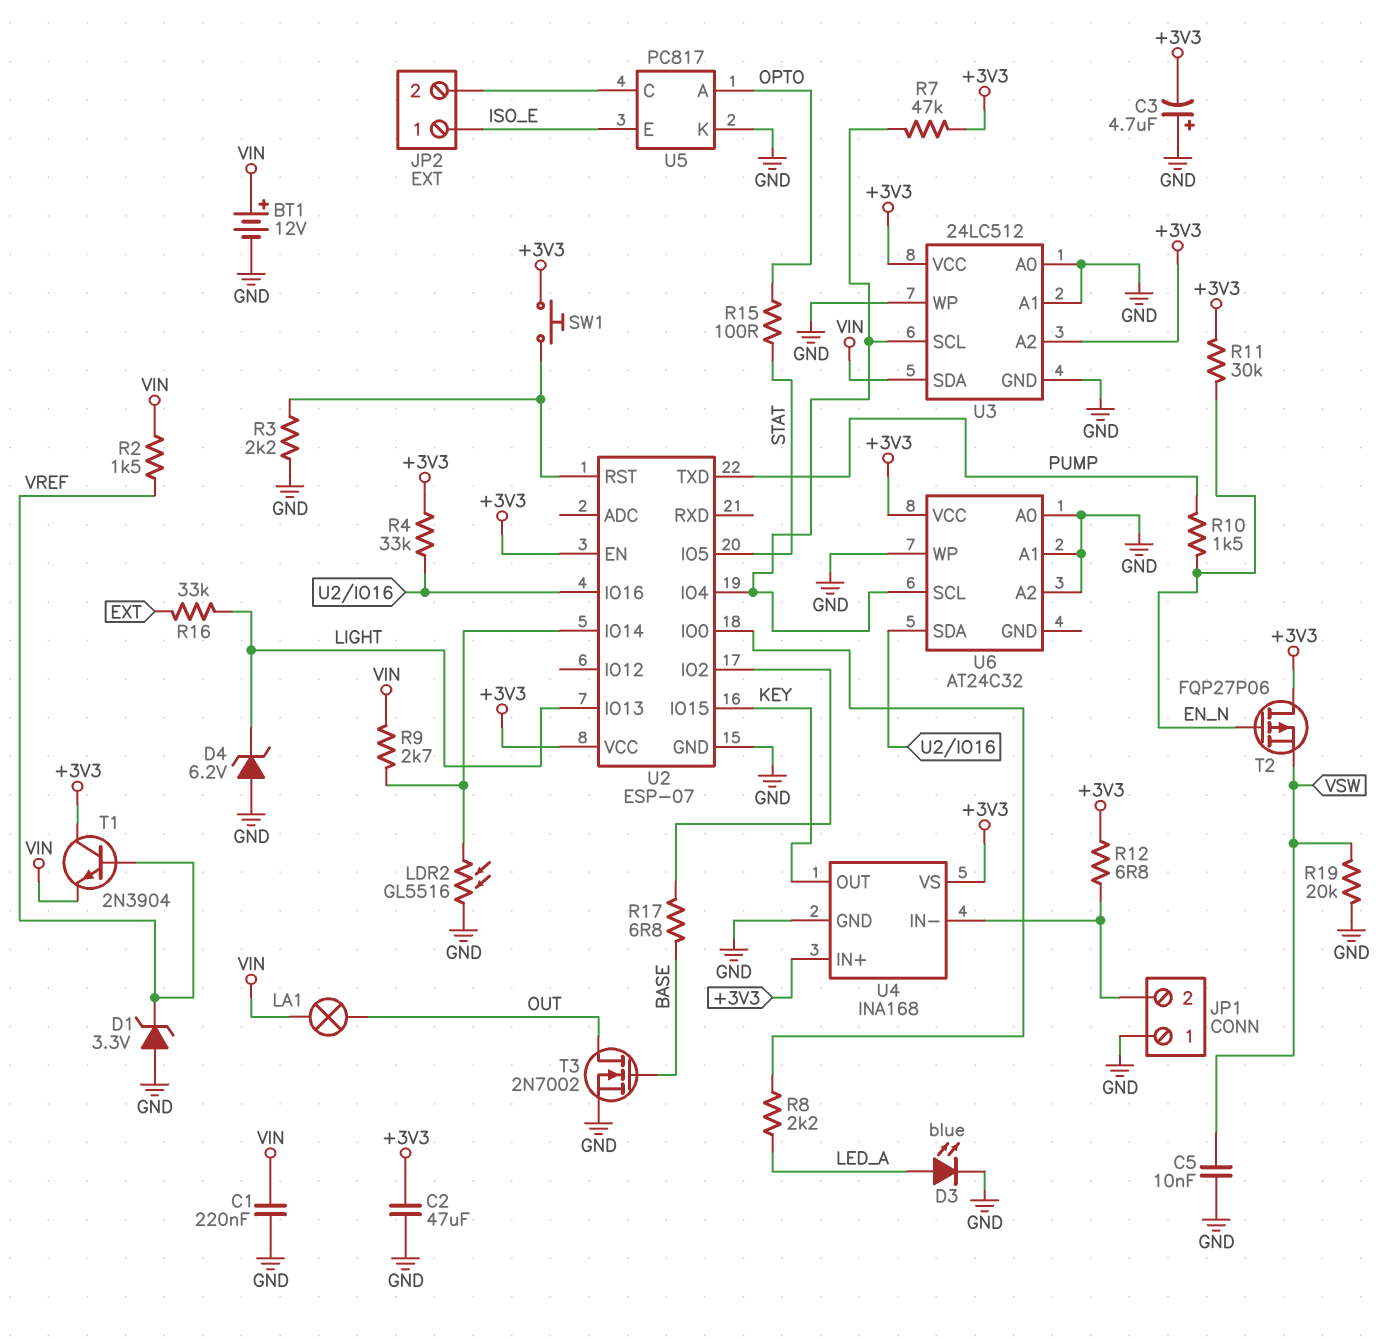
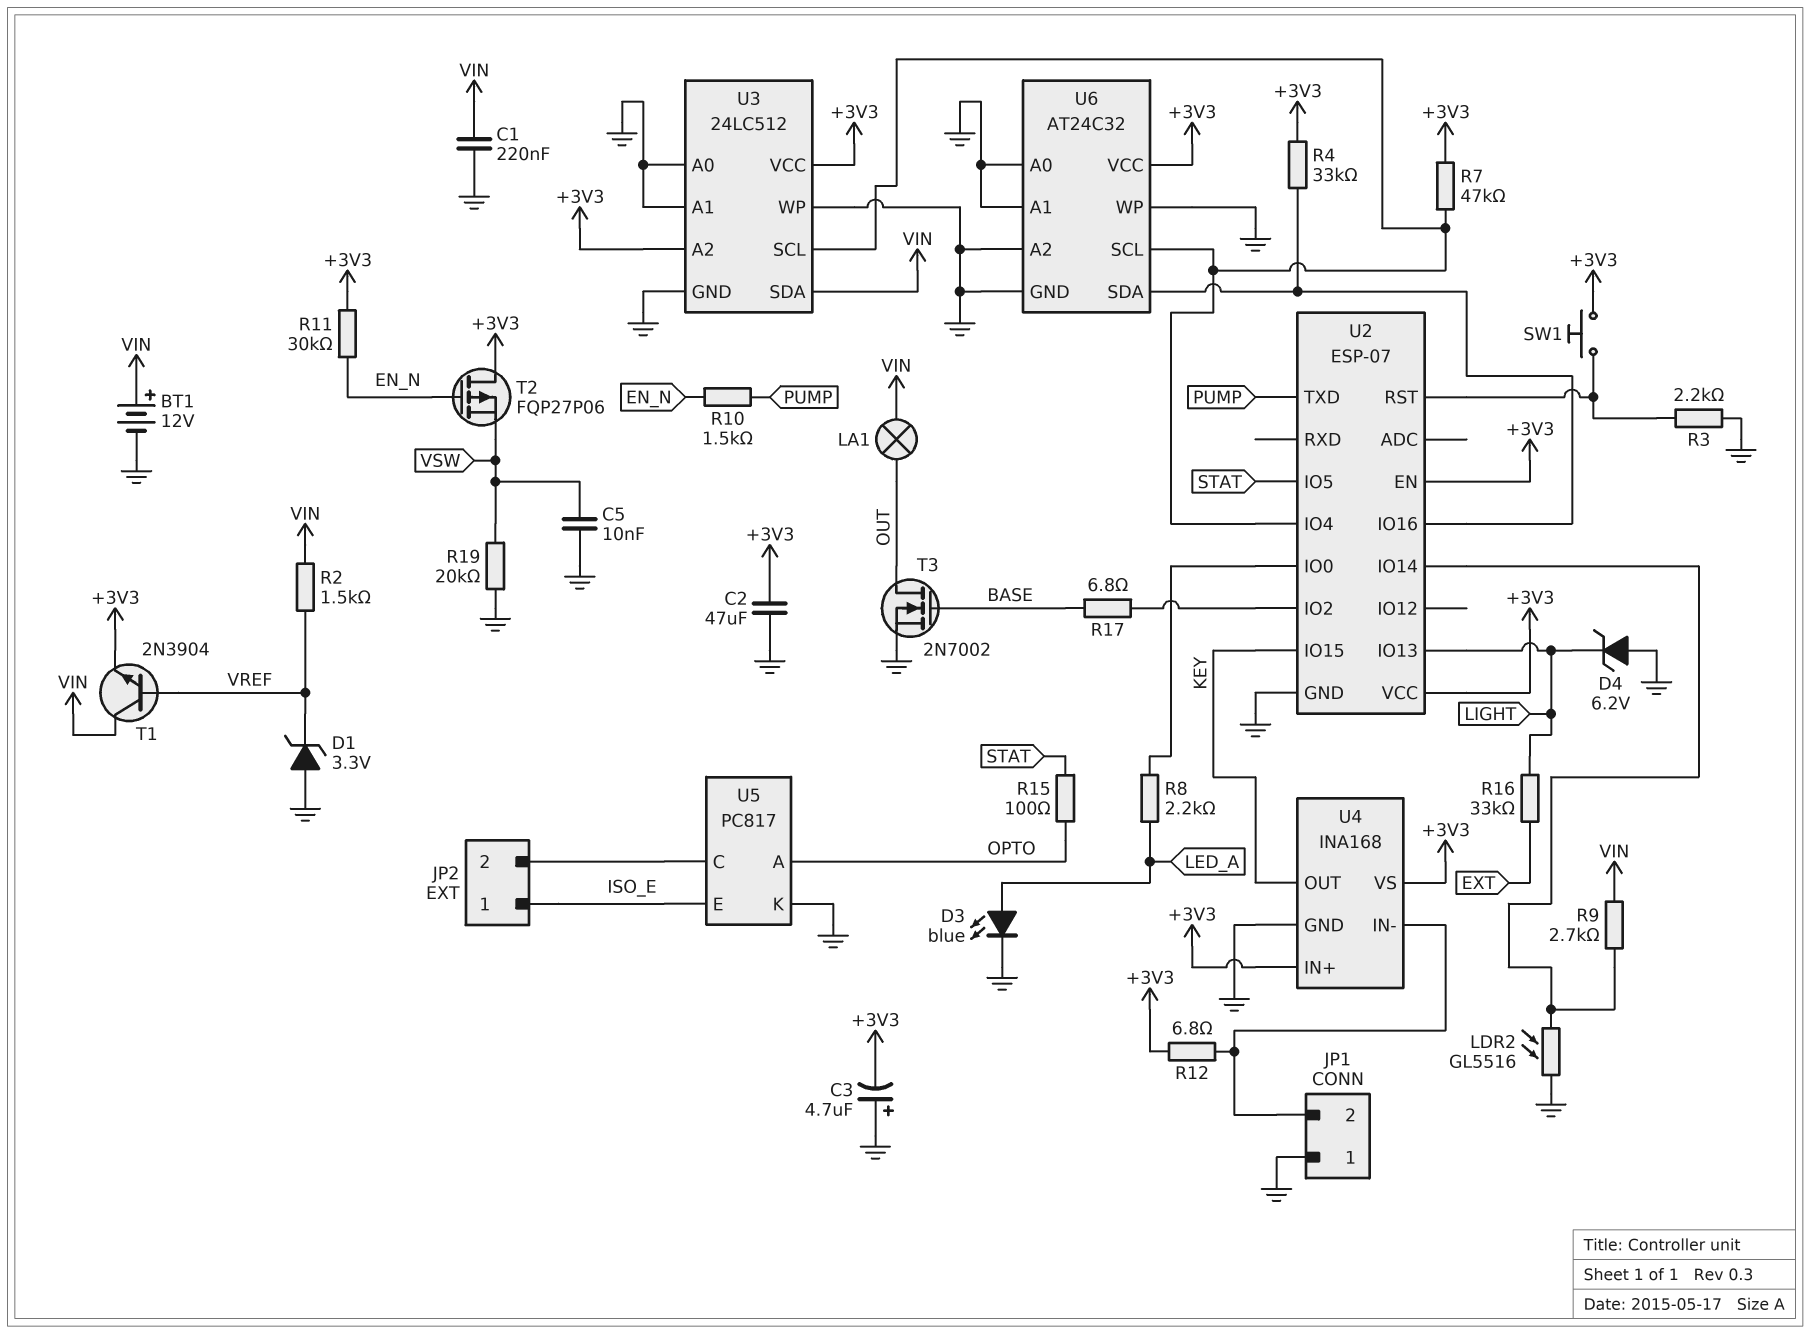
T1: NPN 2N3904 (B VREF, C +3V3, E VIN) -> NPN 2N3904 (B VREF, C VIN, E +3V3)
U6 pin GND: none -> GND

